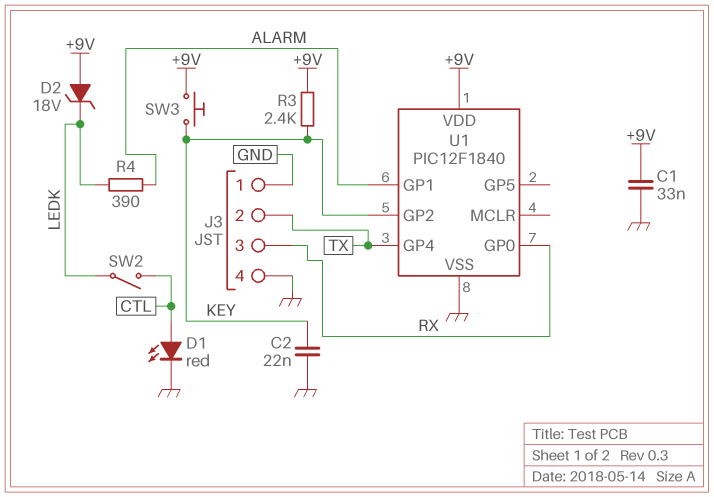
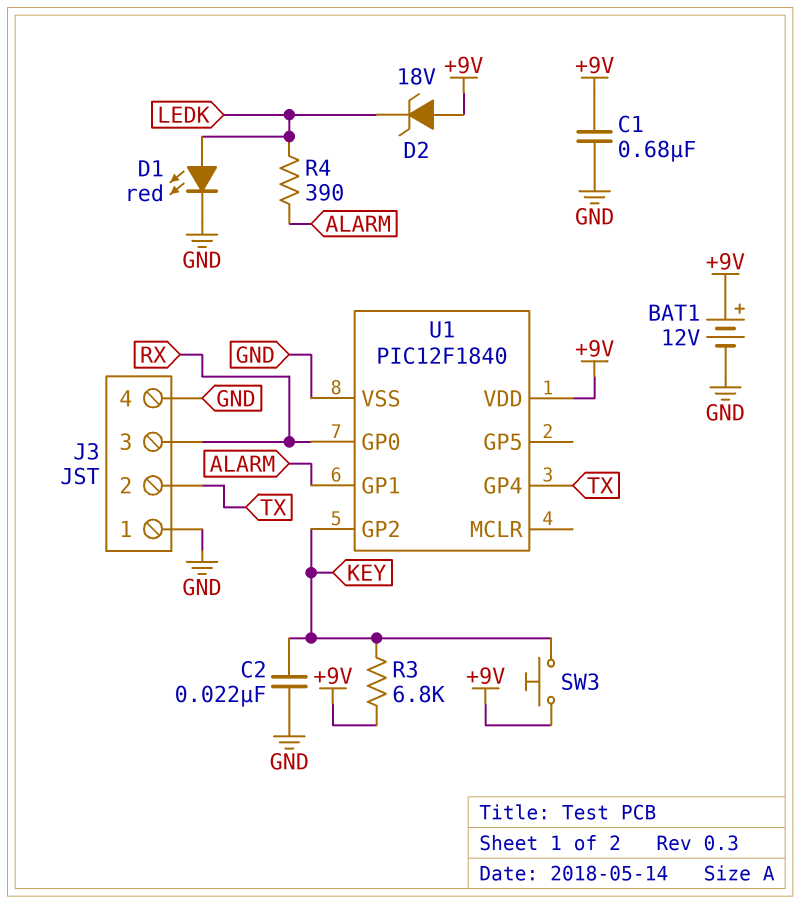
BAT1: none -> 12V (plus +9V, minus GND)
C1: 33nF (+9V, GND) -> 680nF (+9V, GND)
D1: LED red (A CTL, K GND) -> LED red (A LEDK, K GND)
R3: 2.4k (+9V, KEY) -> 6.8k (+9V, KEY)
SW2: switch (CTL, LEDK) -> none

